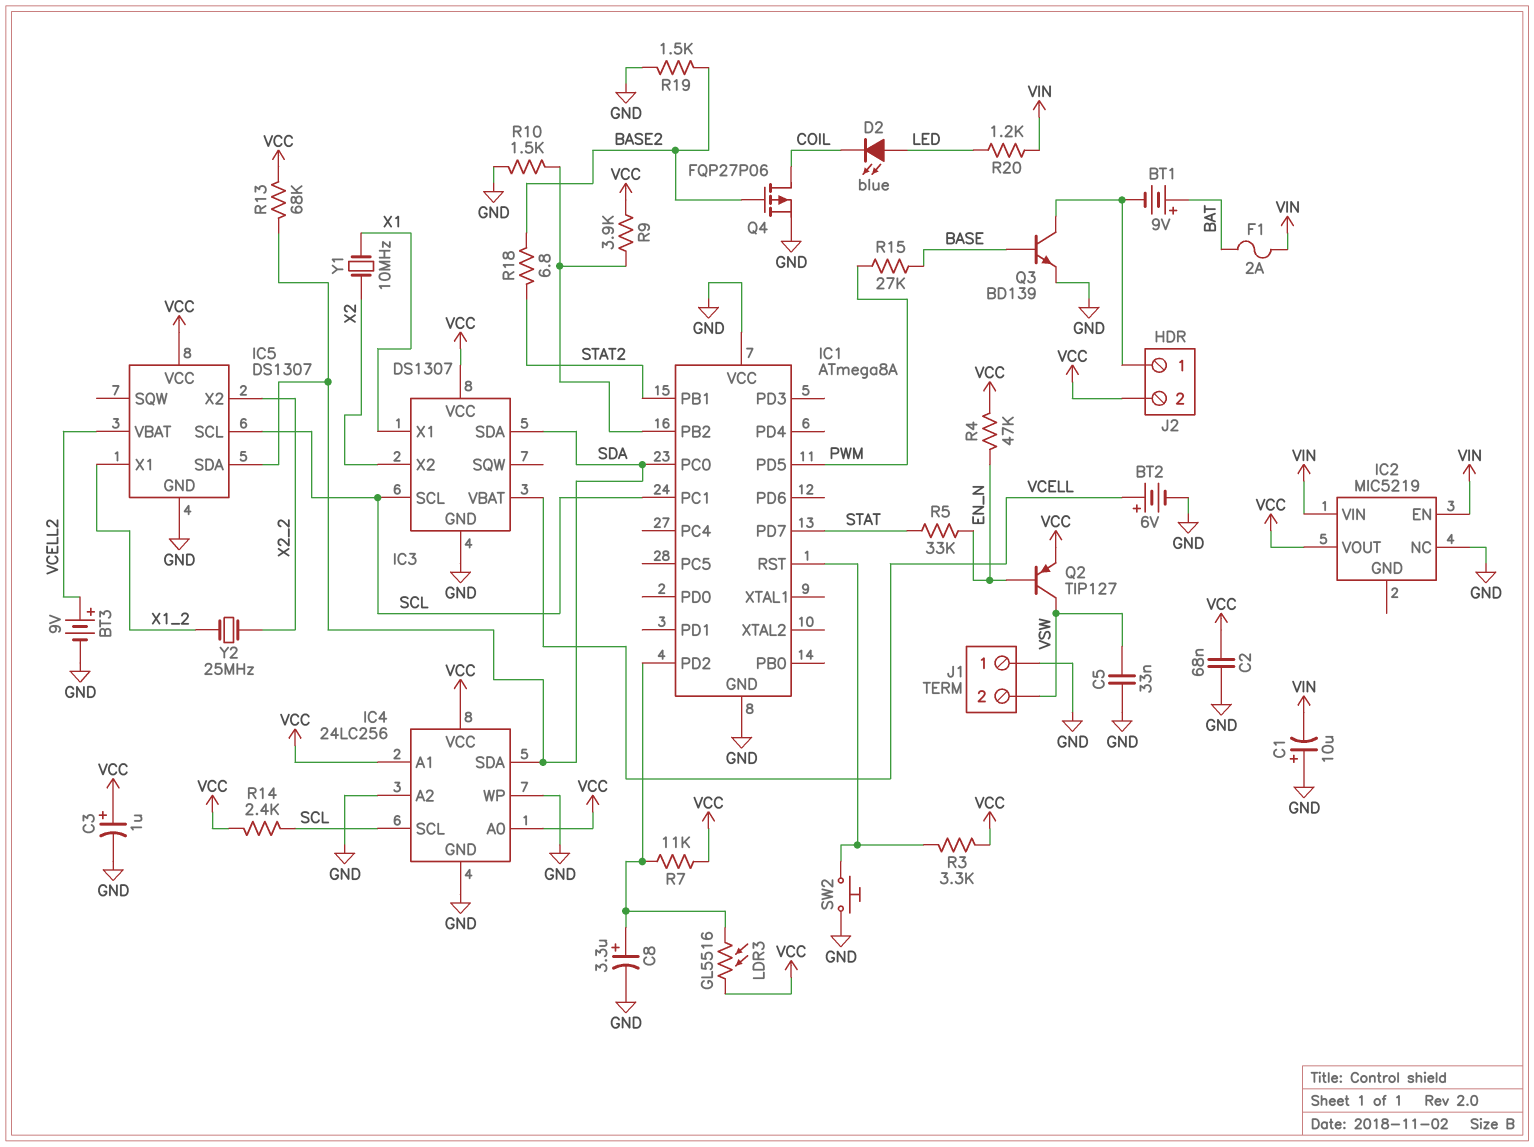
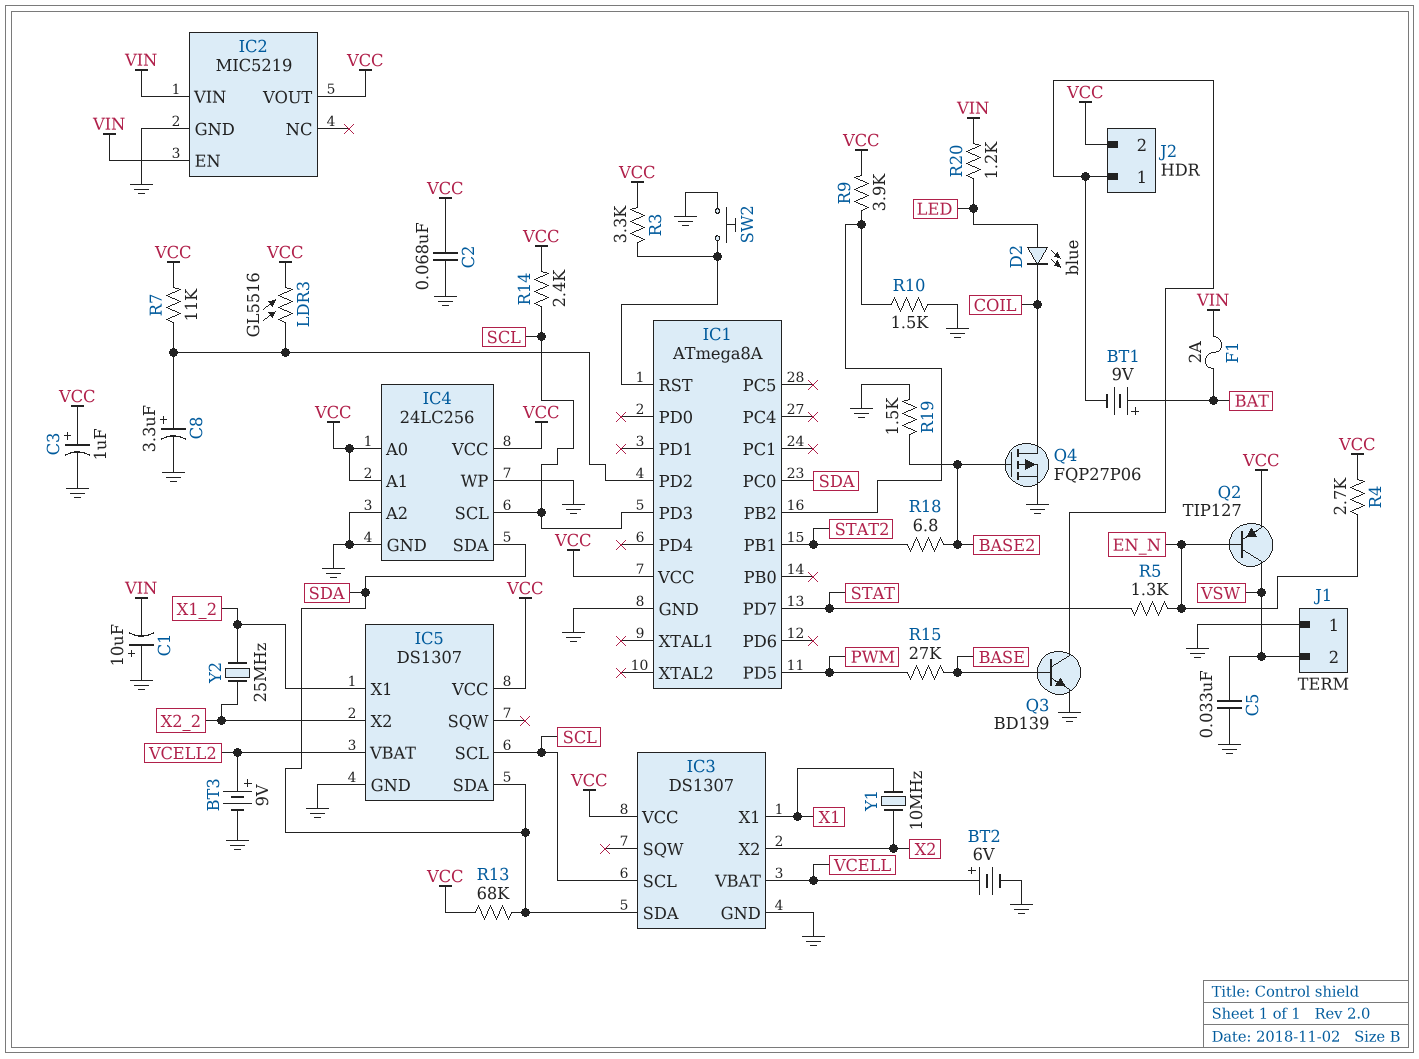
IC1 pin PC1: SCL -> none
IC1 pin PD3: none -> SCL
IC1 pin VCC: GND -> VCC
IC2 pin GND: none -> GND
IC2 pin NC: GND -> none
R4: 47k (EN_N, VCC) -> 2.7k (EN_N, VCC)
R5: 33k (EN_N, STAT) -> 1.3k (EN_N, STAT)

